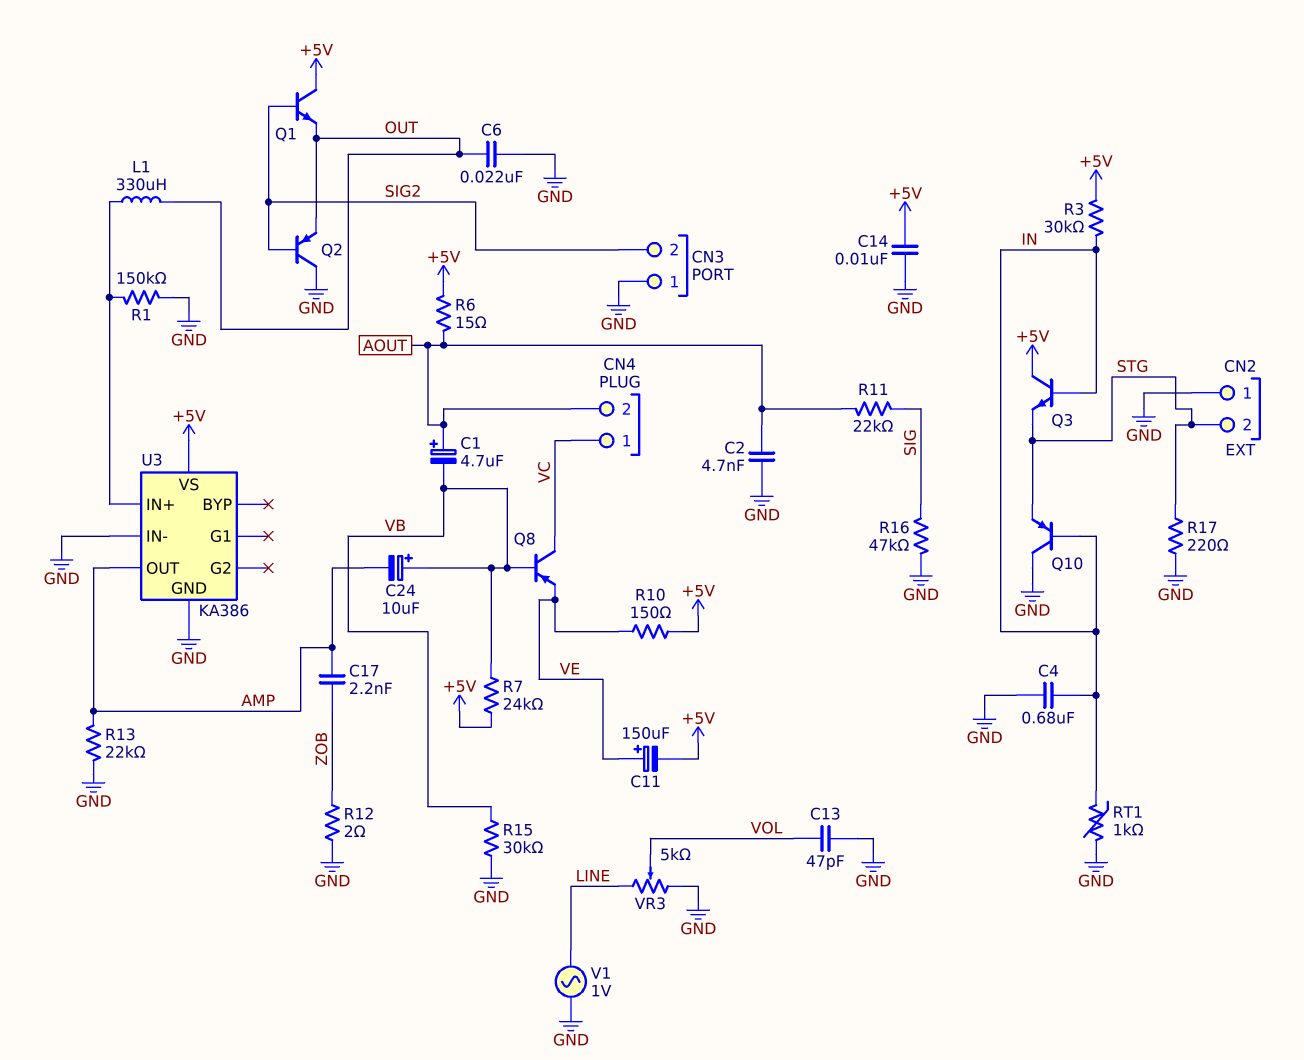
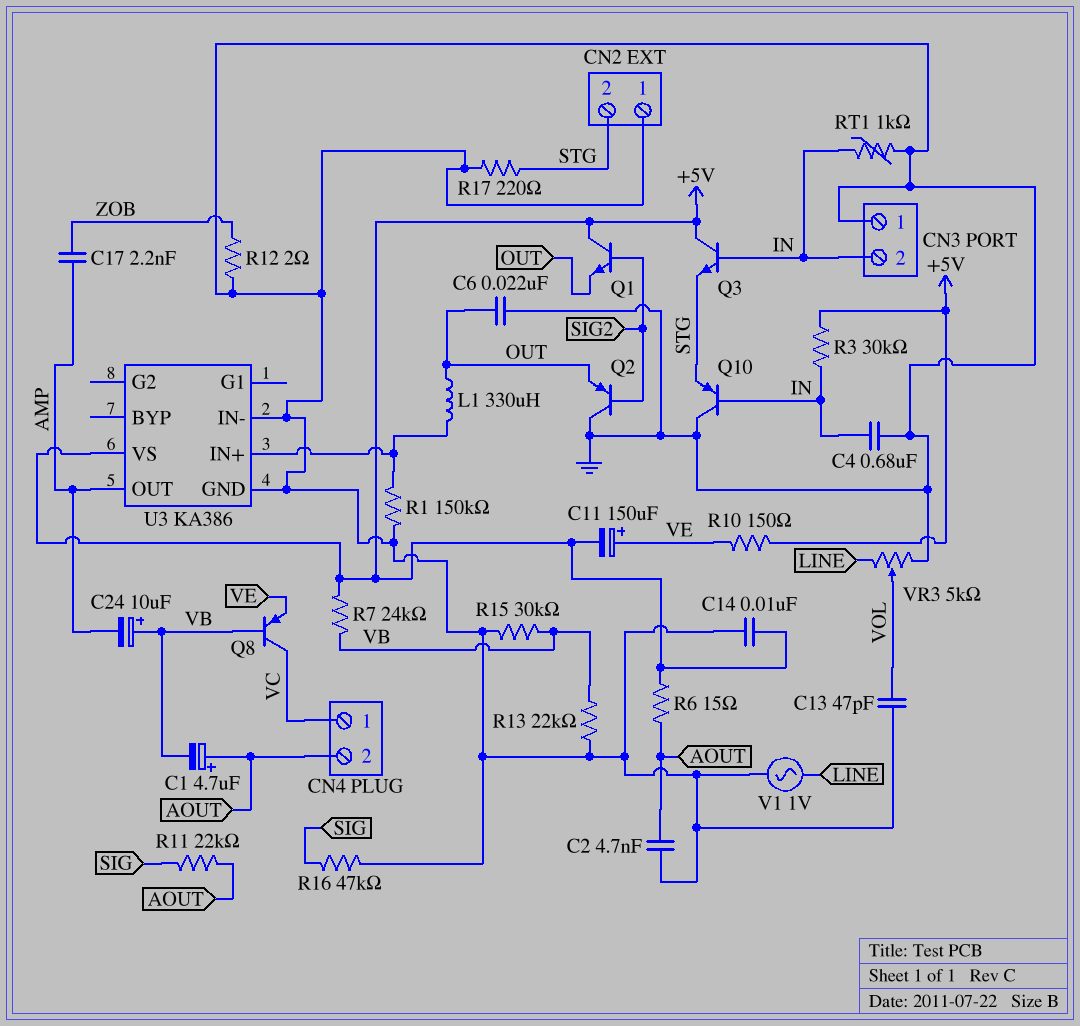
CN3 pin 2: SIG2 -> IN
R13: 22k (AMP, GND) -> 22k (GND, VB)

